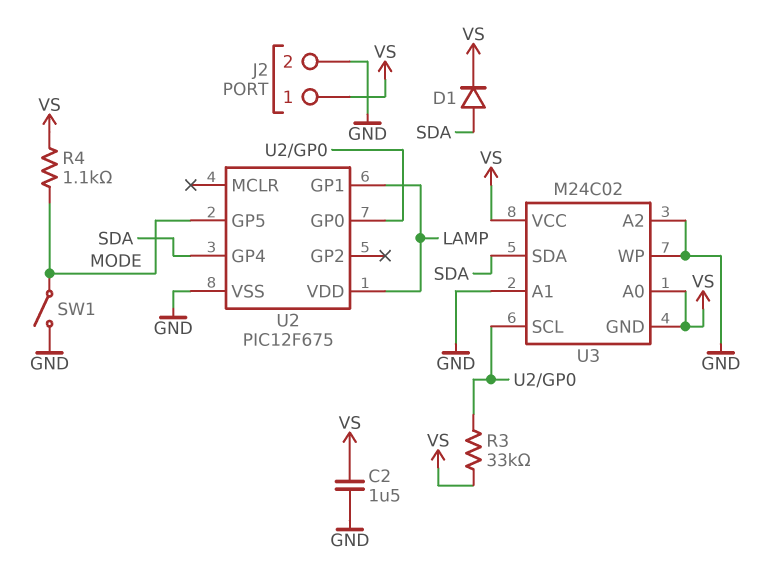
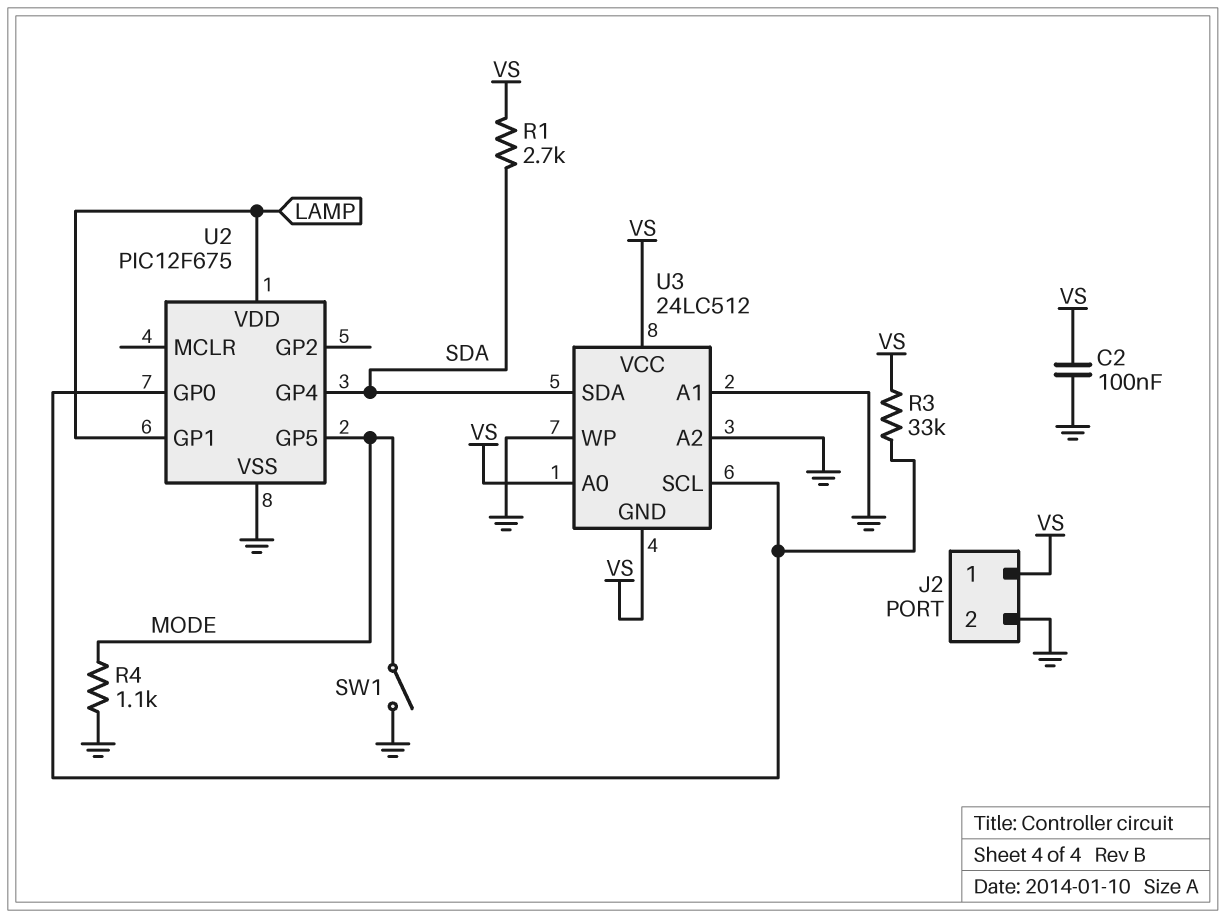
C2: 1.5uF (GND, VS) -> 100nF (GND, VS)
D1: diode (A SDA, K VS) -> none
R1: none -> 2.7k (SDA, VS)
R4: 1.1k (MODE, VS) -> 1.1k (GND, MODE)
U3: M24C02 -> 24LC512

